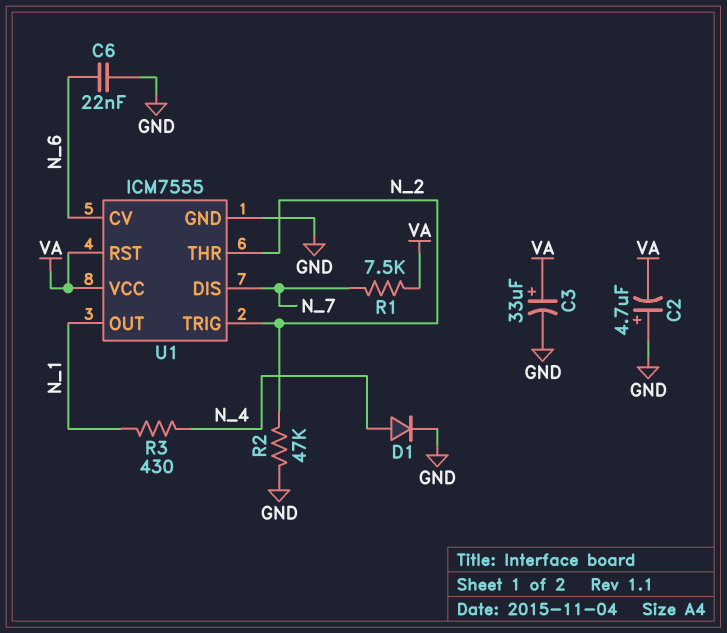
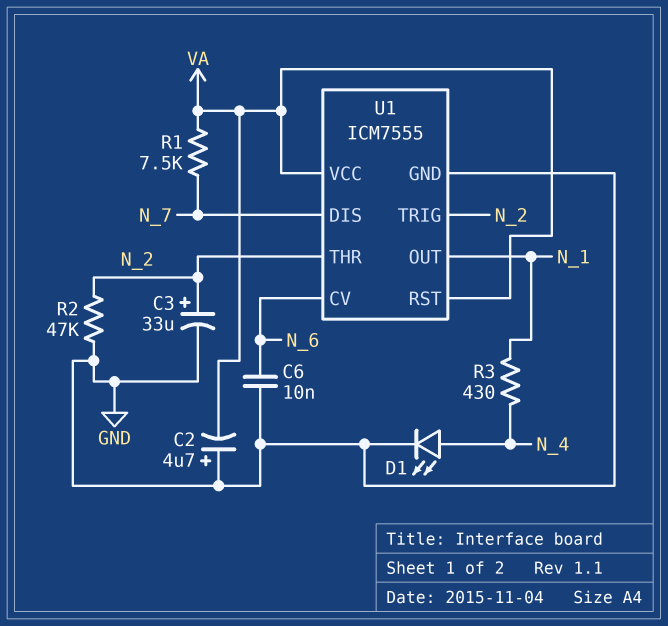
C3: 33uF (plus VA, minus GND) -> 33uF (plus N_2, minus GND)
C6: 22nF (GND, N_6) -> 10nF (GND, N_6)
D1: diode (A N_4, K GND) -> LED (A N_4, K GND)

